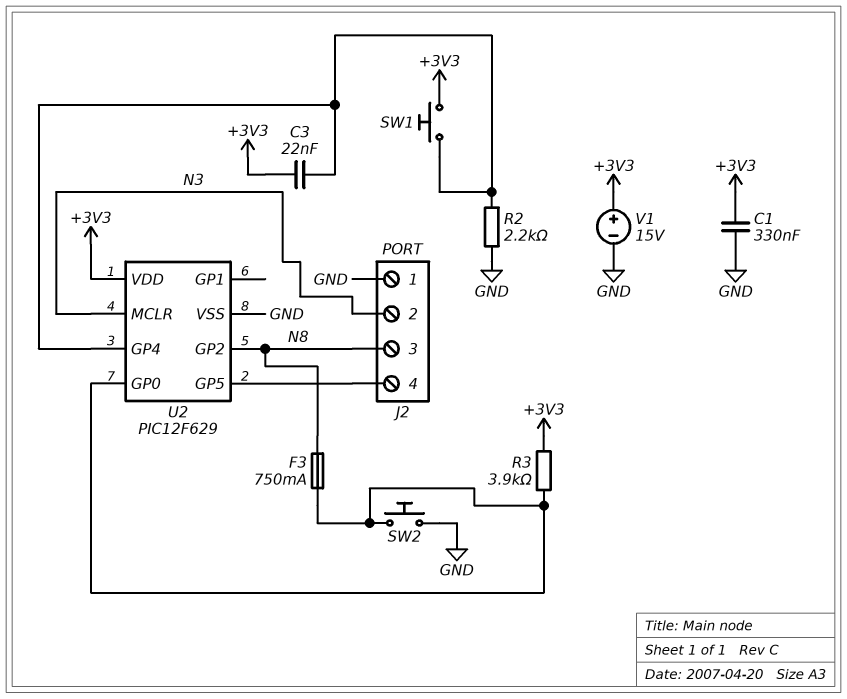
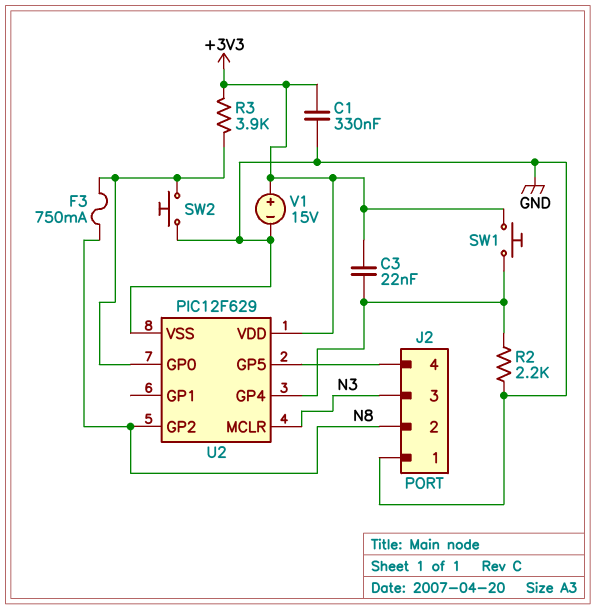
J2 pin 2: N3 -> N8
J2 pin 3: N8 -> N3

